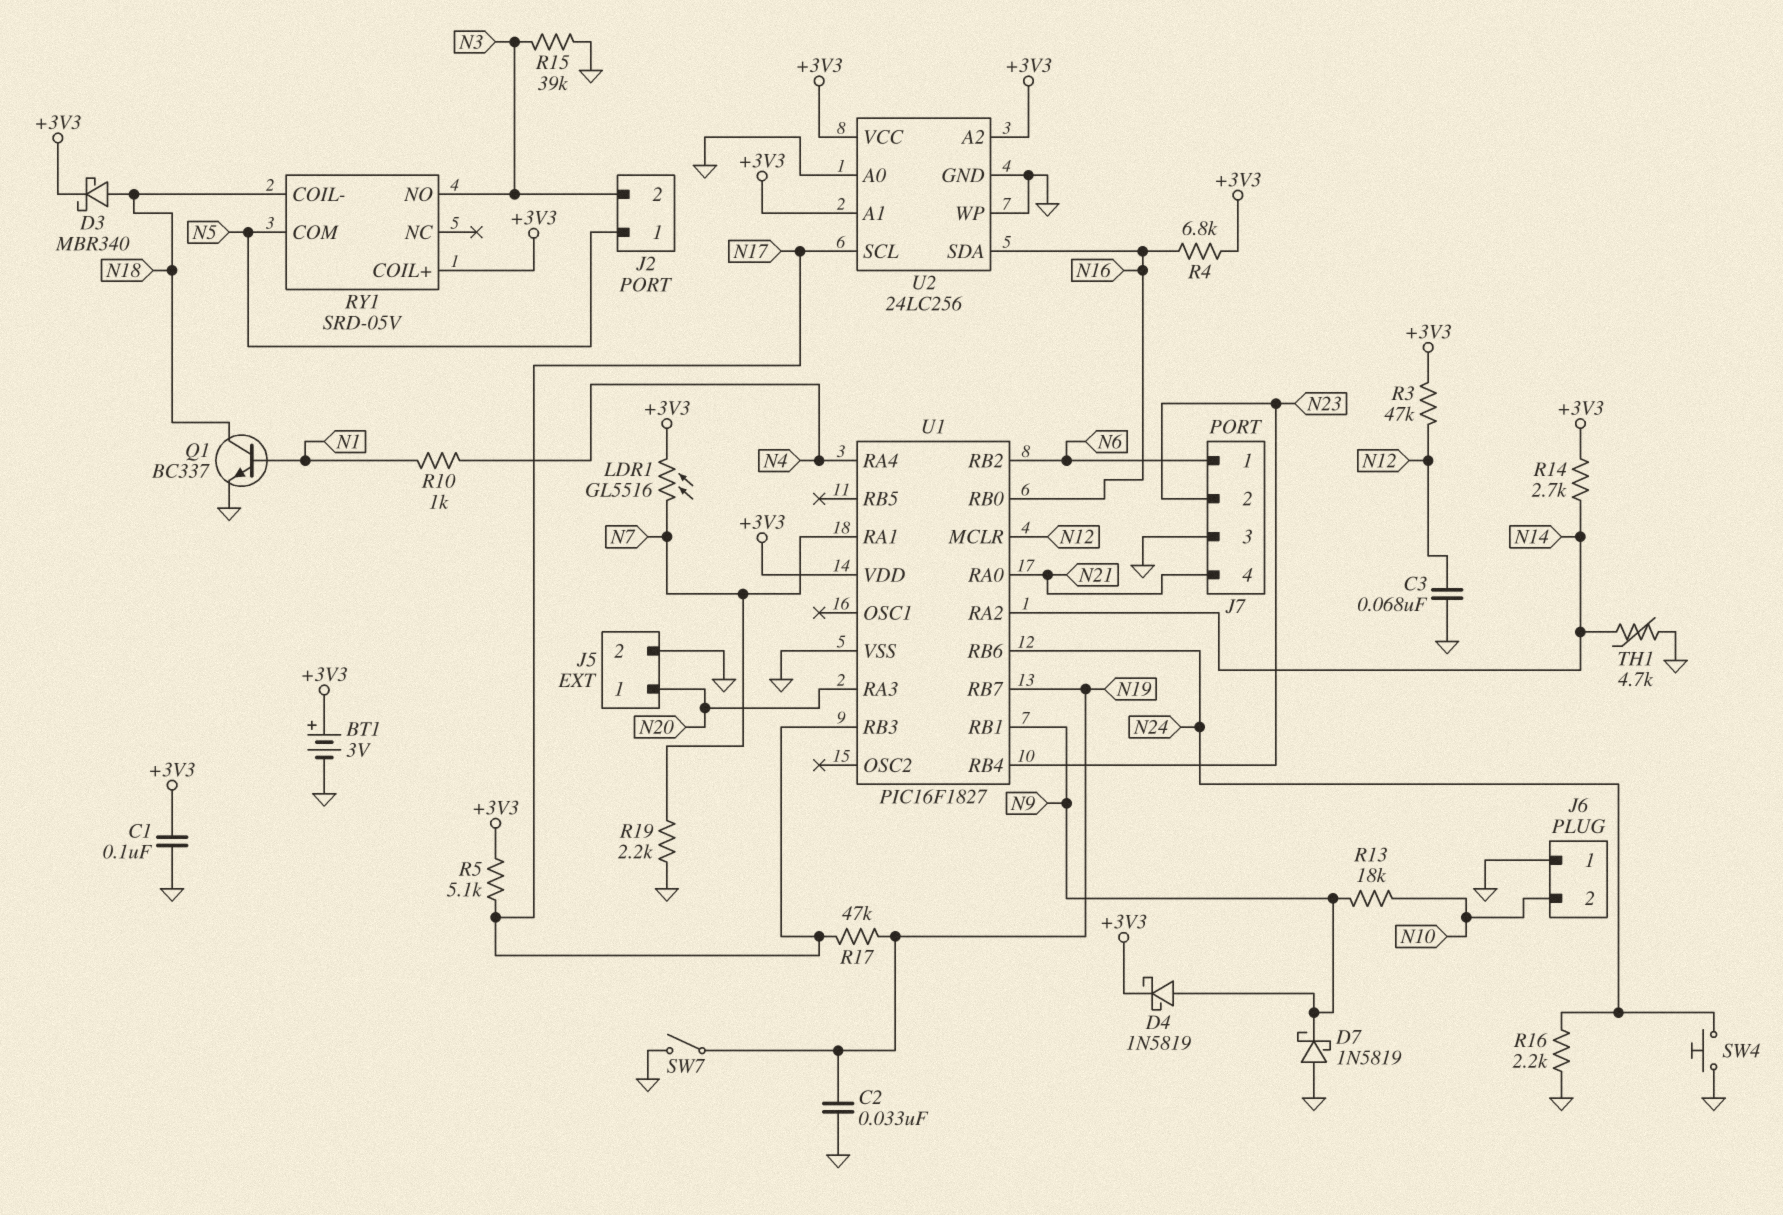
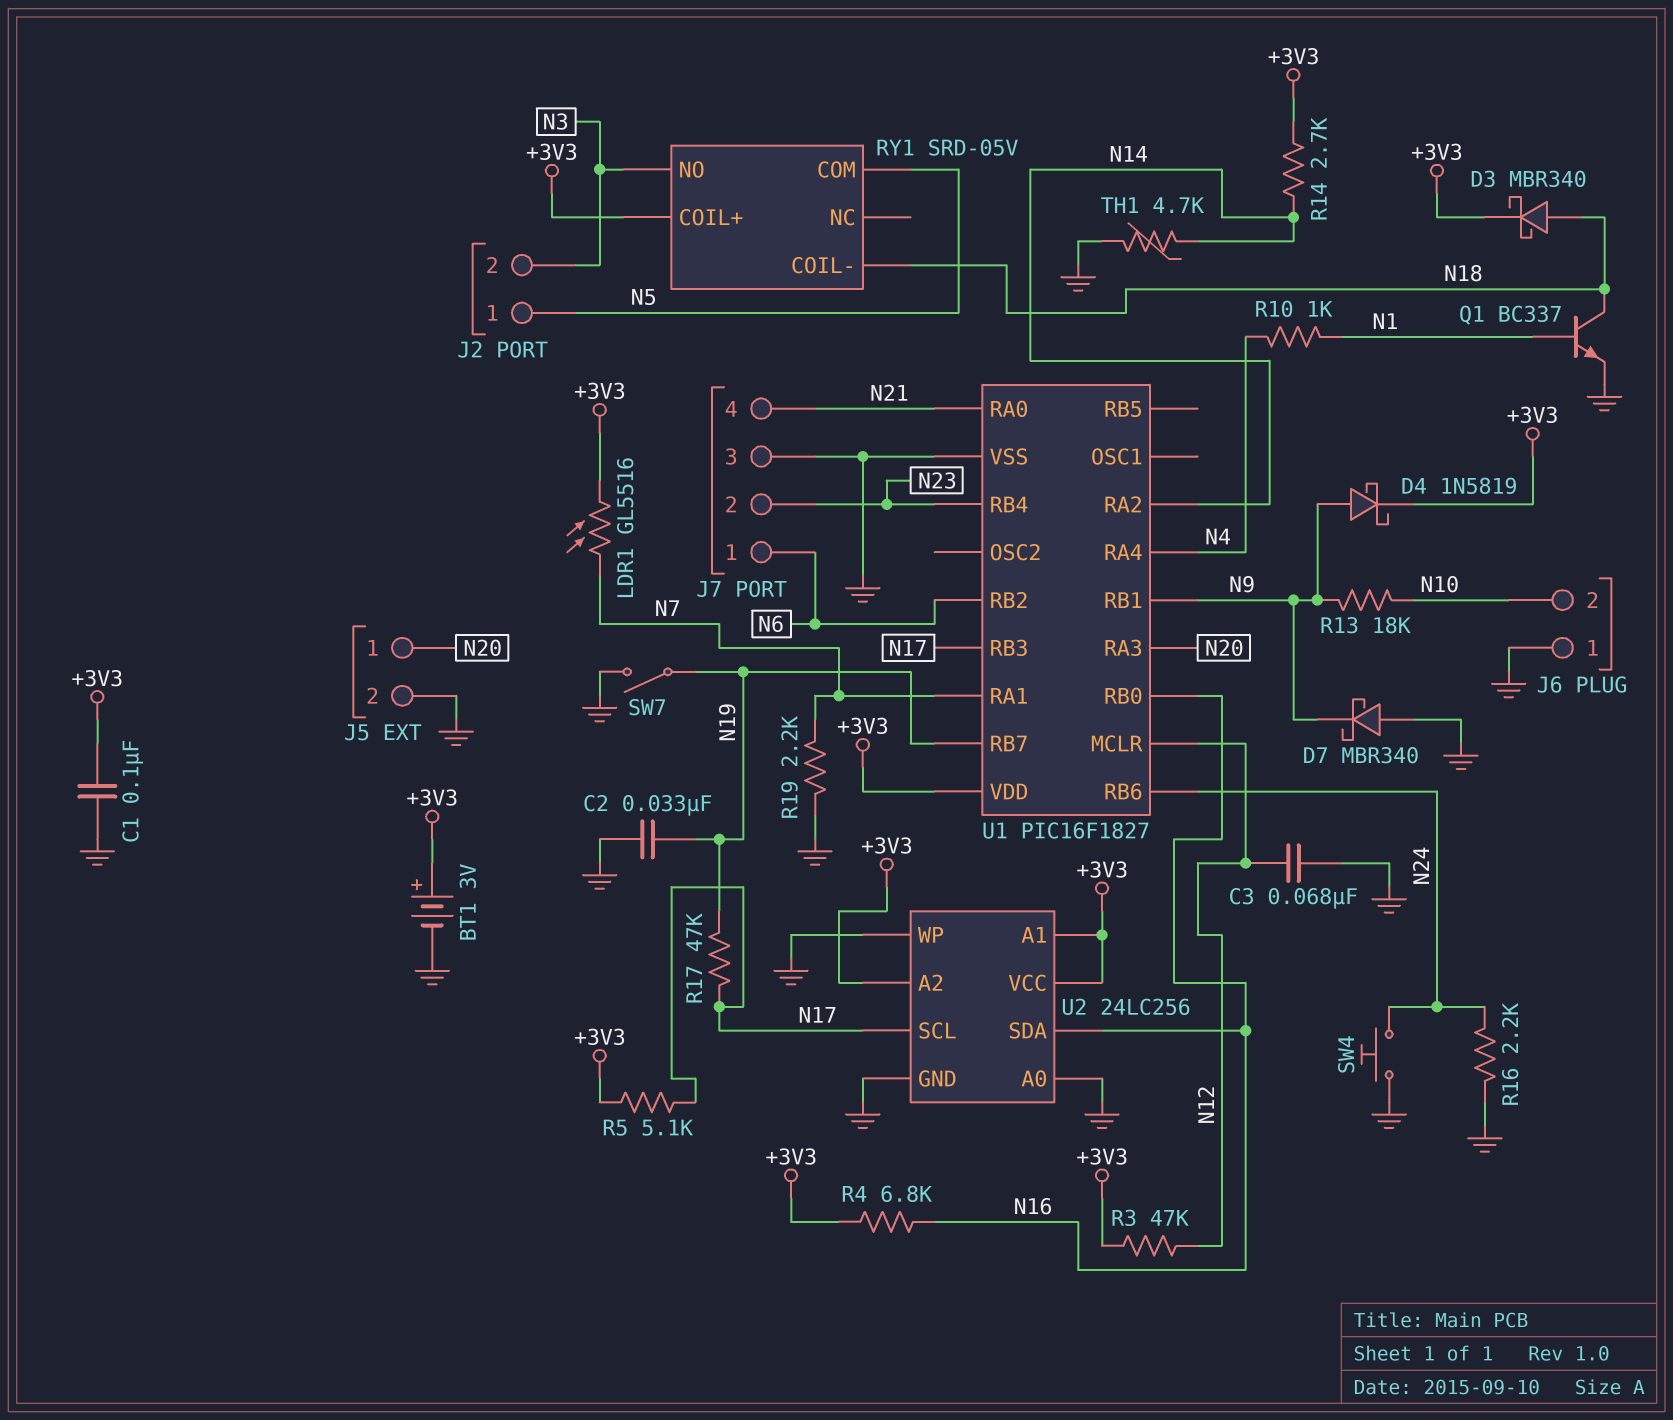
D7: schottky 1N5819 (A GND, K N9) -> schottky MBR340 (A GND, K N9)
R15: 39k (GND, N3) -> none

